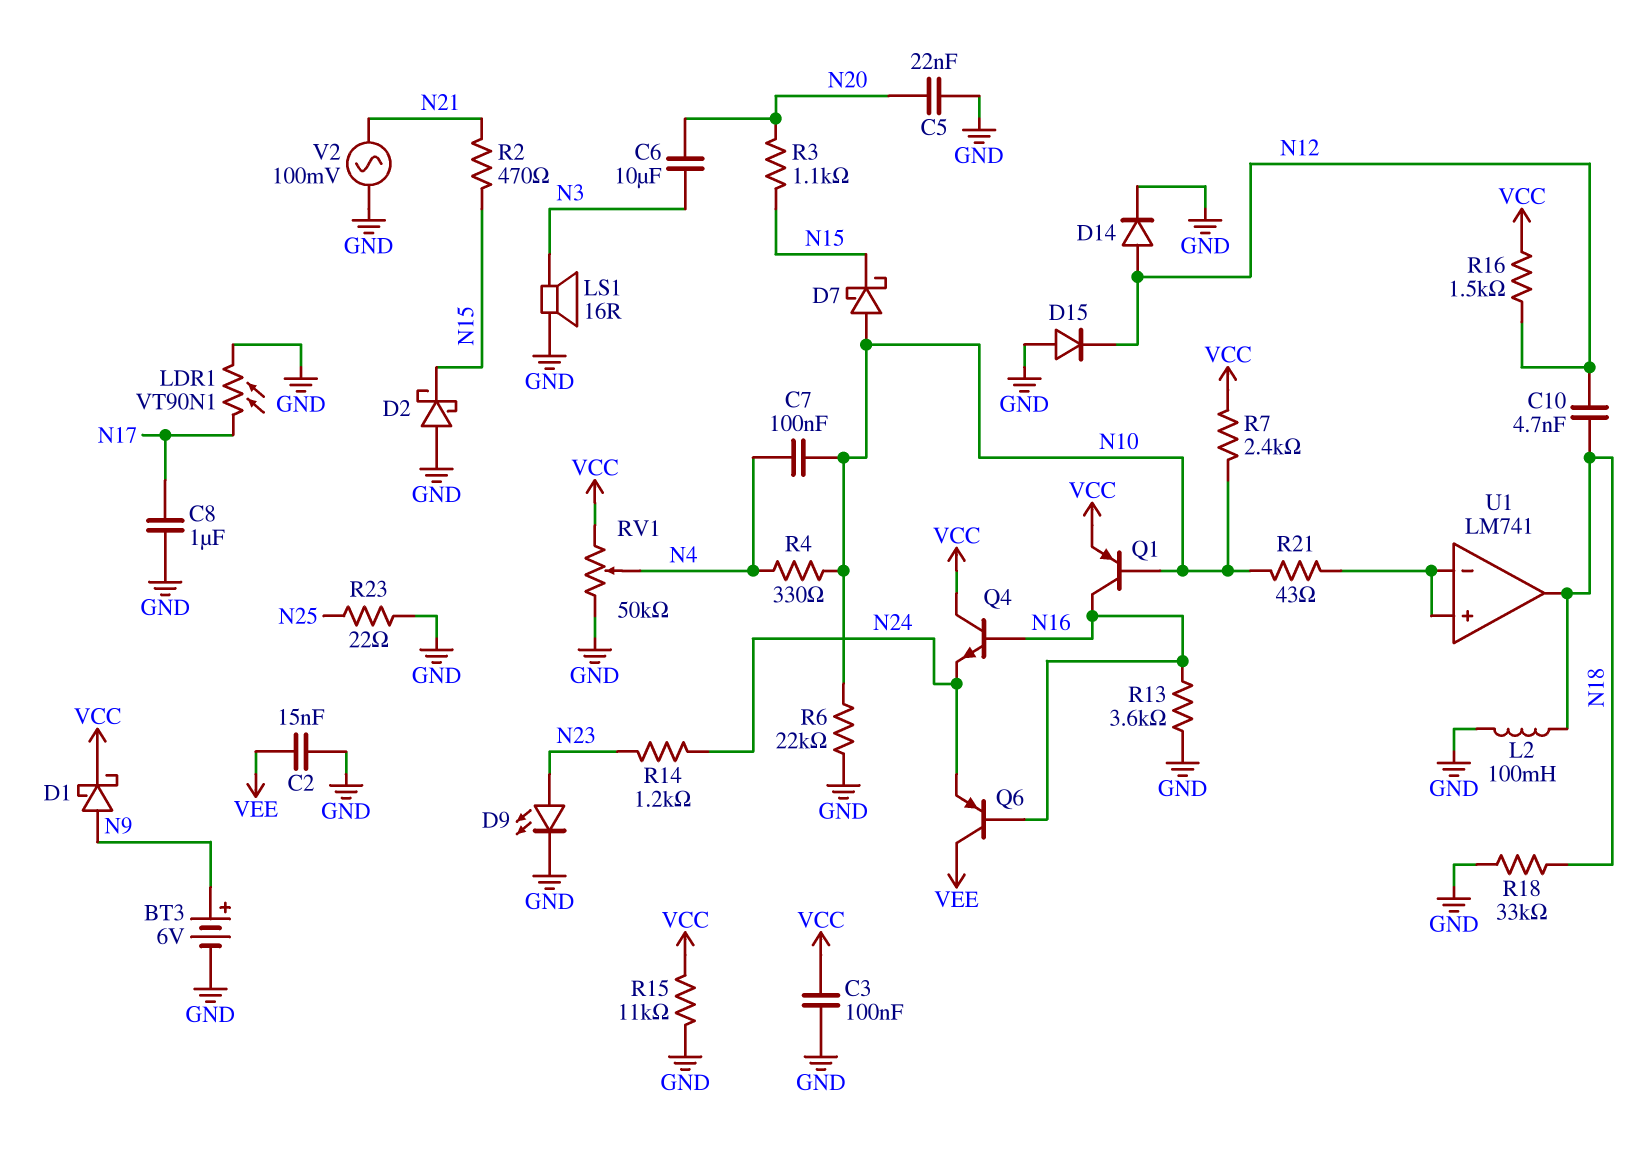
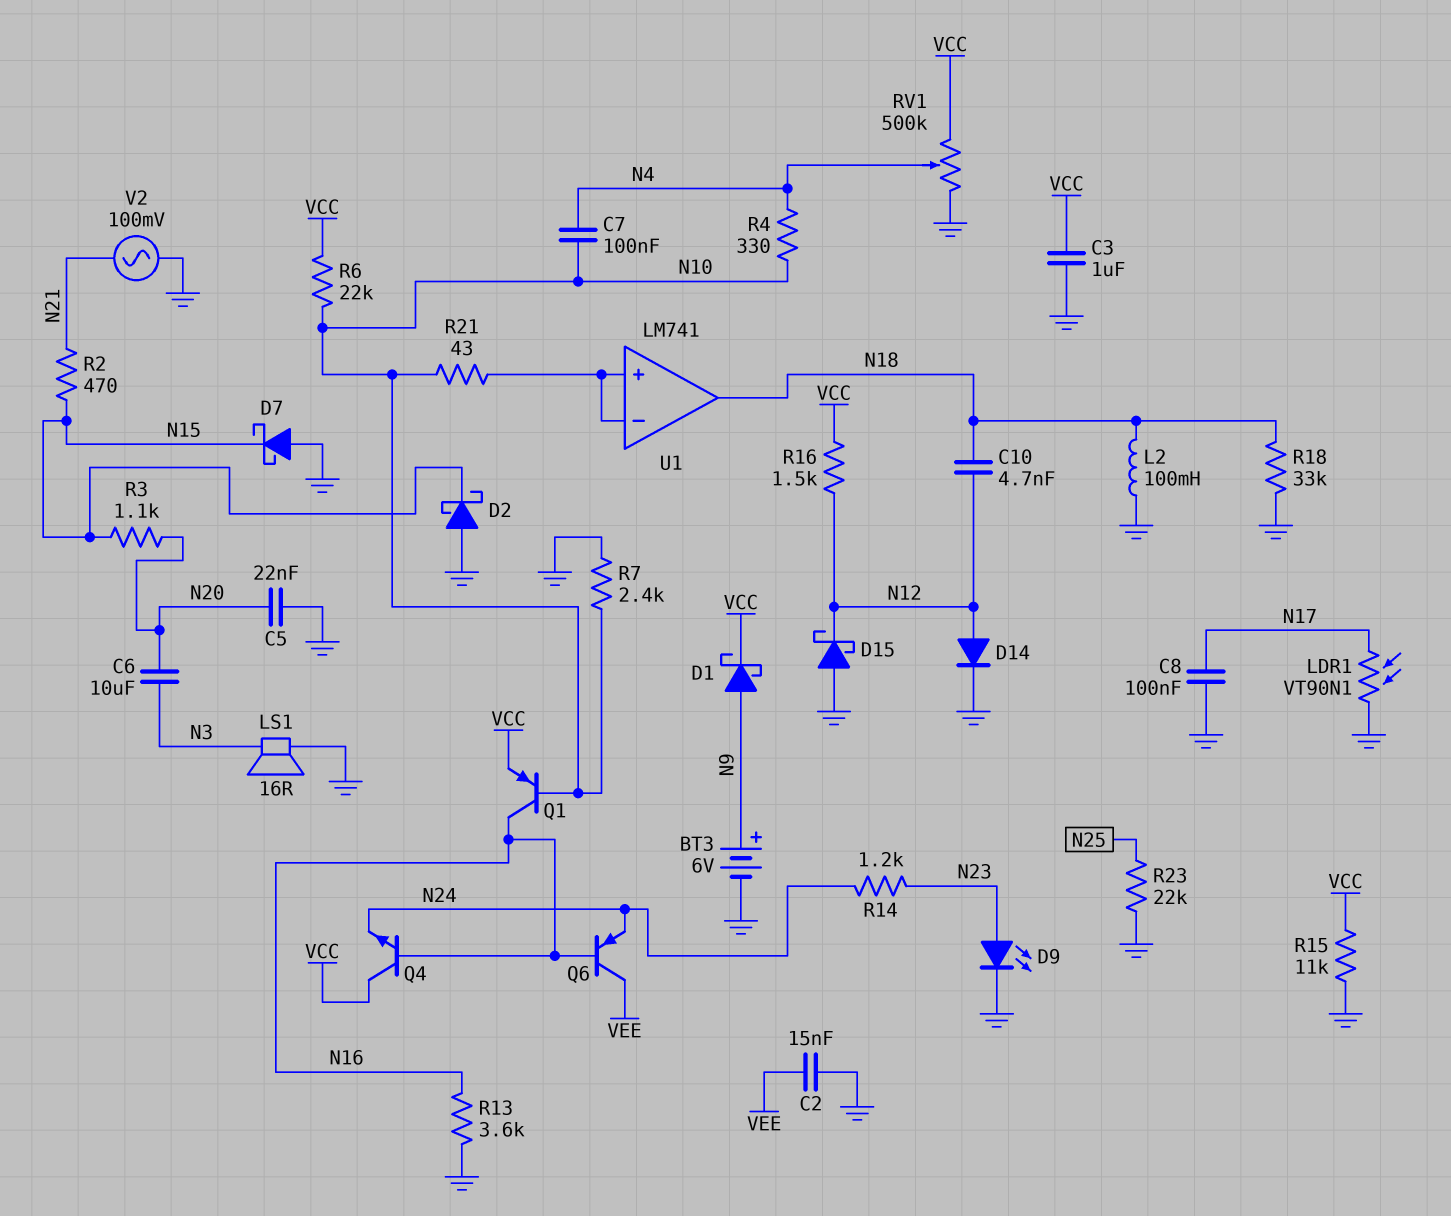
C3: 100nF (GND, VCC) -> 1uF (GND, VCC)
C8: 1uF (GND, N17) -> 100nF (GND, N17)
D7: schottky (A N10, K N15) -> schottky (A GND, K N15)
D15: diode (A GND, K N12) -> schottky (A GND, K N12)
R6: 22k (GND, N10) -> 22k (N10, VCC)
R7: 2.4k (N10, VCC) -> 2.4k (GND, N10)
R23: 22 (GND, N25) -> 22k (GND, N25)
RV1: 50k (GND, VCC, wiper N4) -> 500k (GND, VCC, wiper N4)

